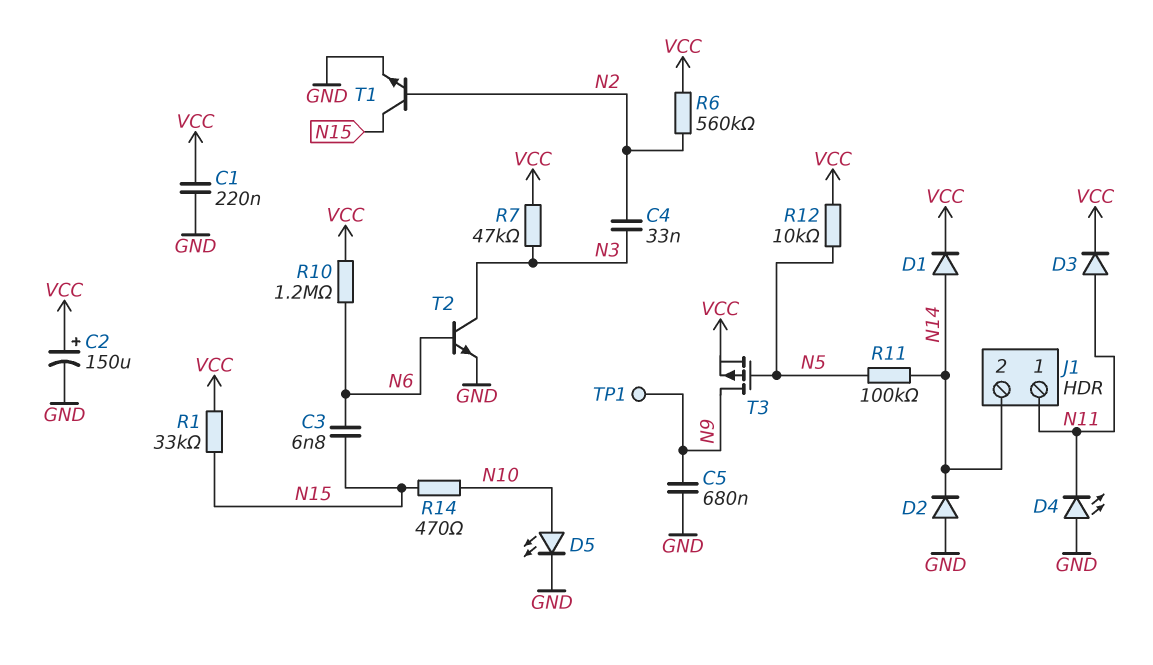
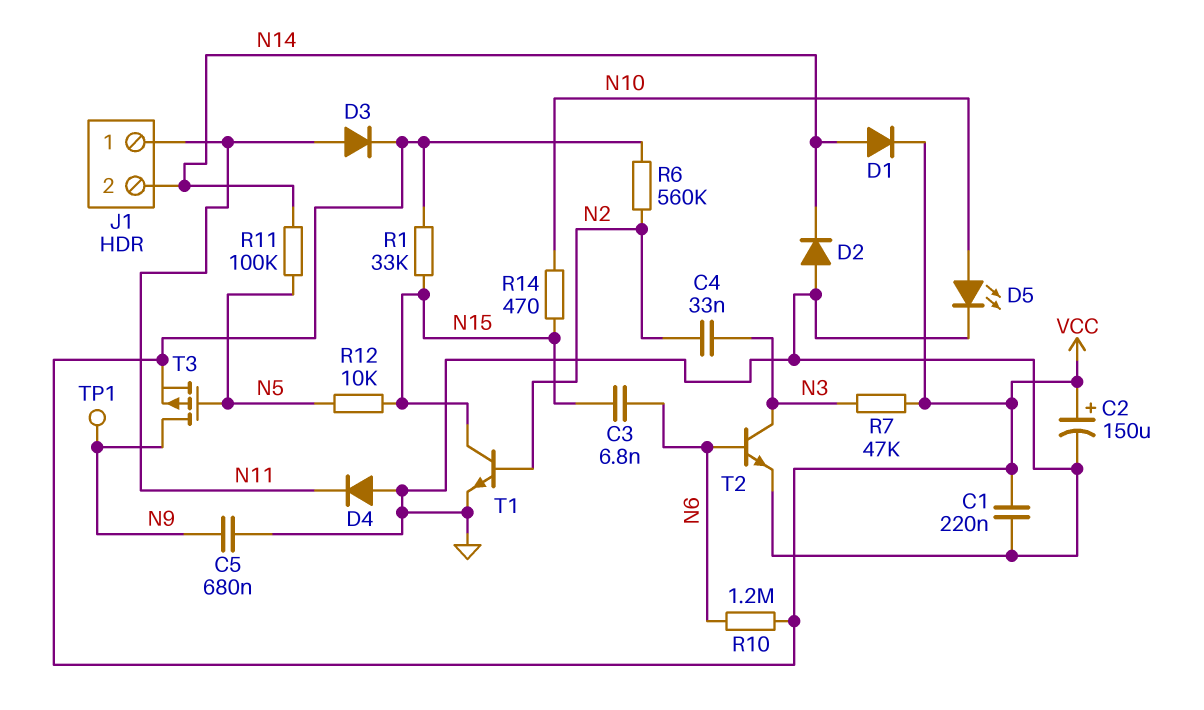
D4: LED (A GND, K N11) -> diode (A GND, K N11)
R12: 10k (N5, VCC) -> 10k (N5, N15)

